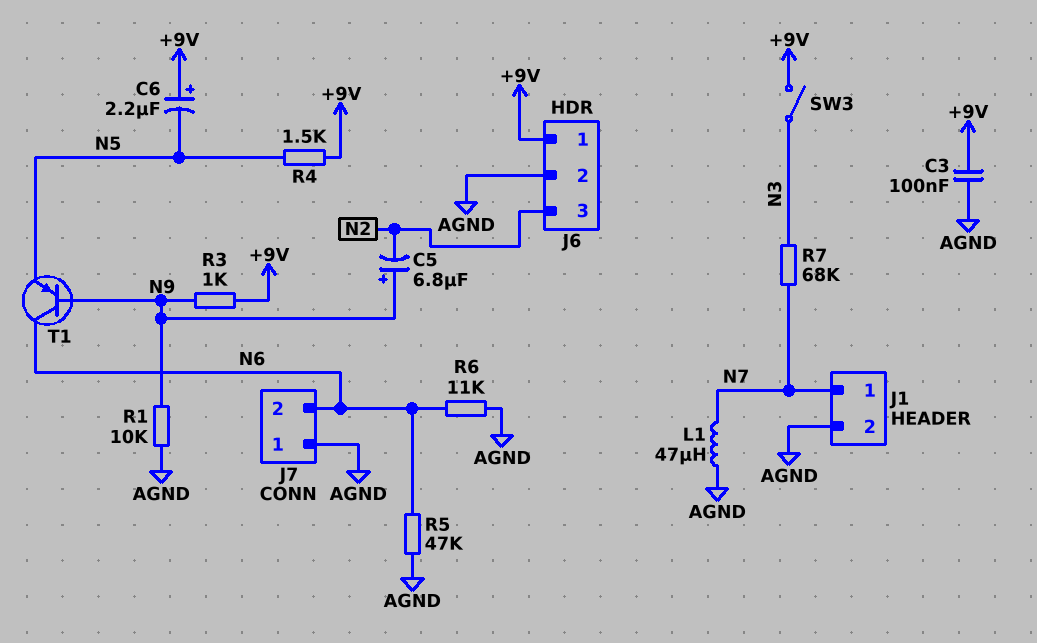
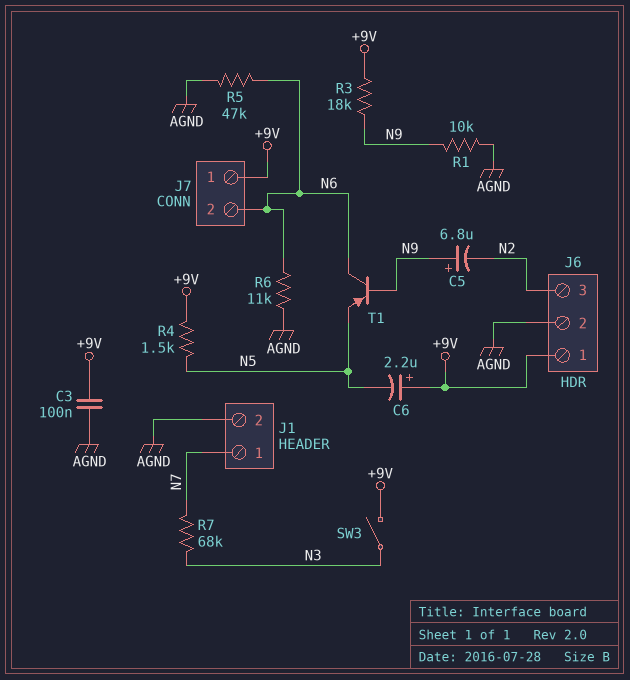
J7 pin 1: AGND -> +9V
L1: 47uH (AGND, N7) -> none
R3: 1k (+9V, N9) -> 18k (+9V, N9)

